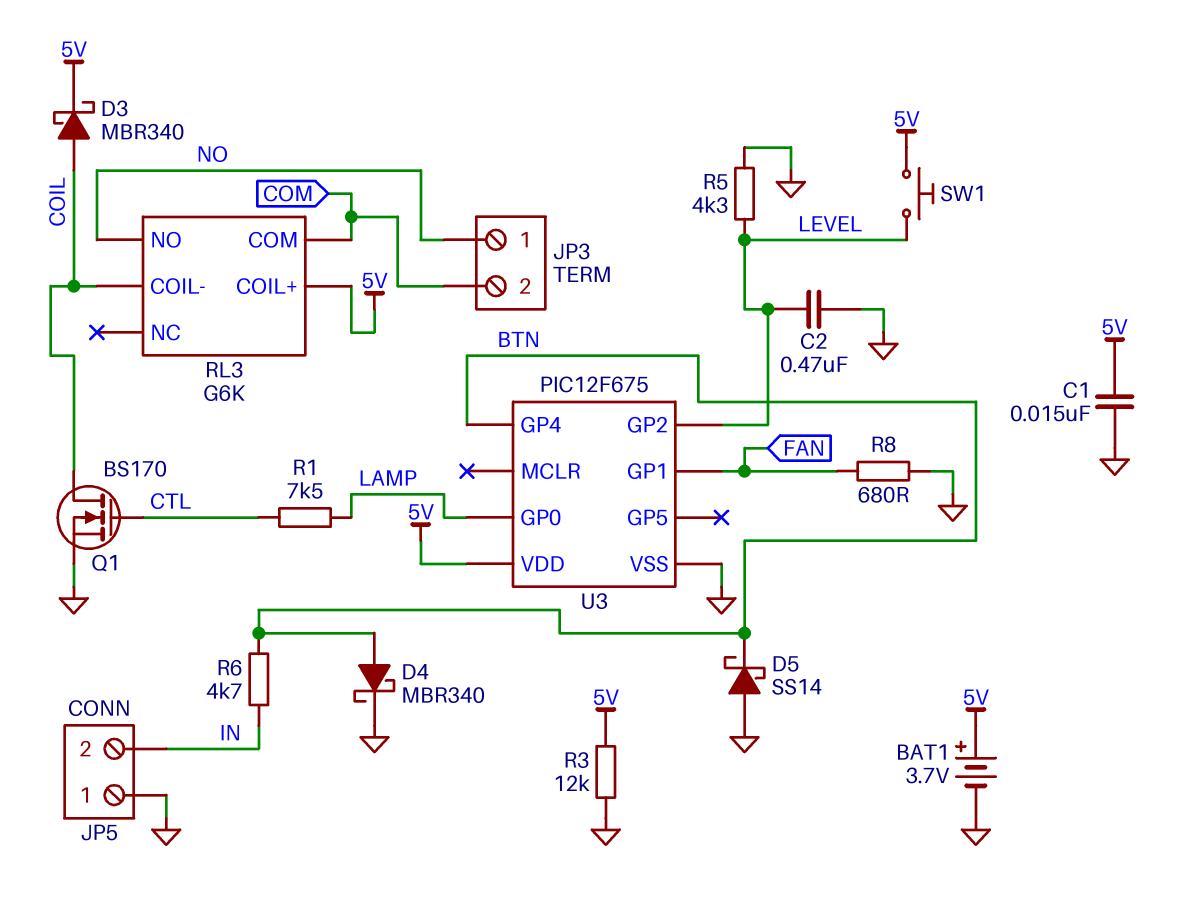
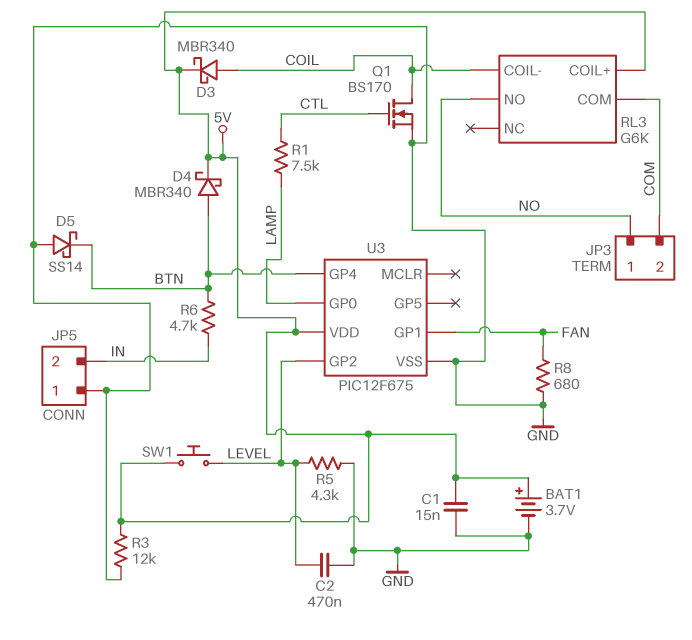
D4: schottky MBR340 (A BTN, K GND) -> schottky MBR340 (A BTN, K 5V)

